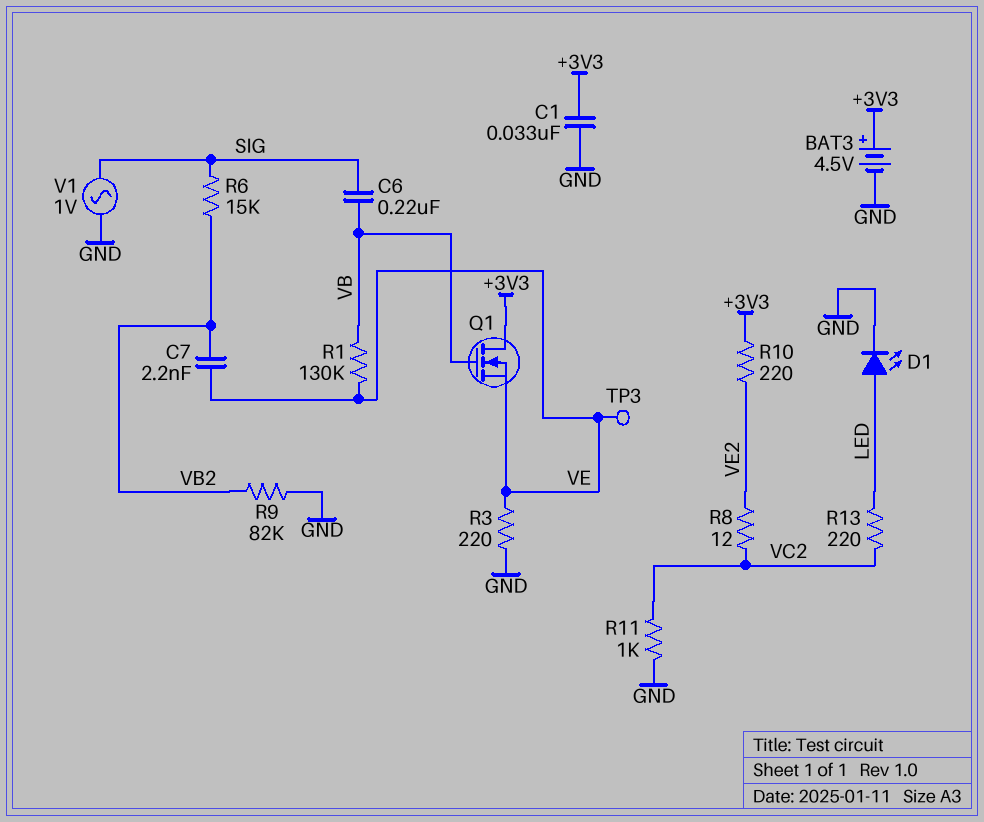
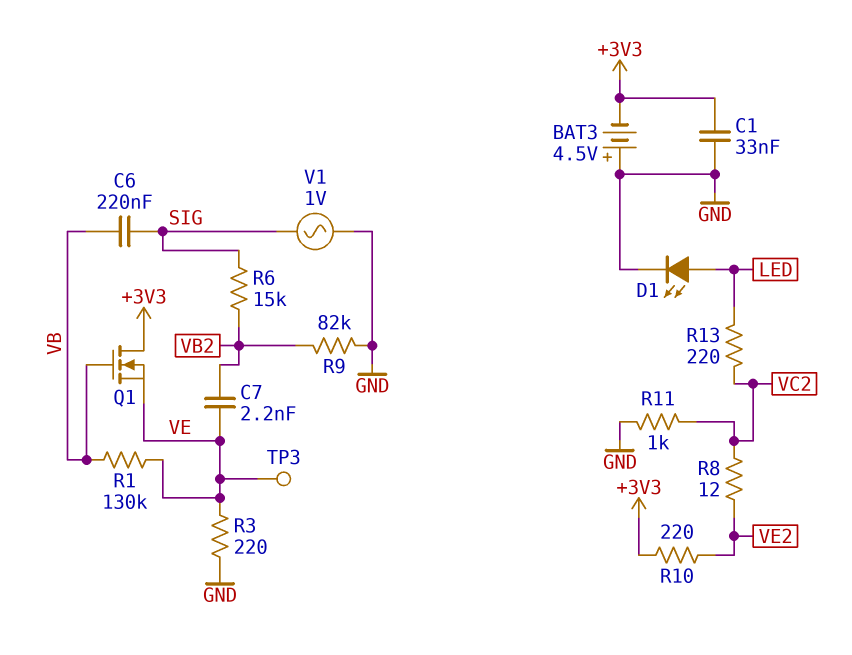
BAT3: 4.5V (plus +3V3, minus GND) -> 4.5V (plus GND, minus +3V3)

